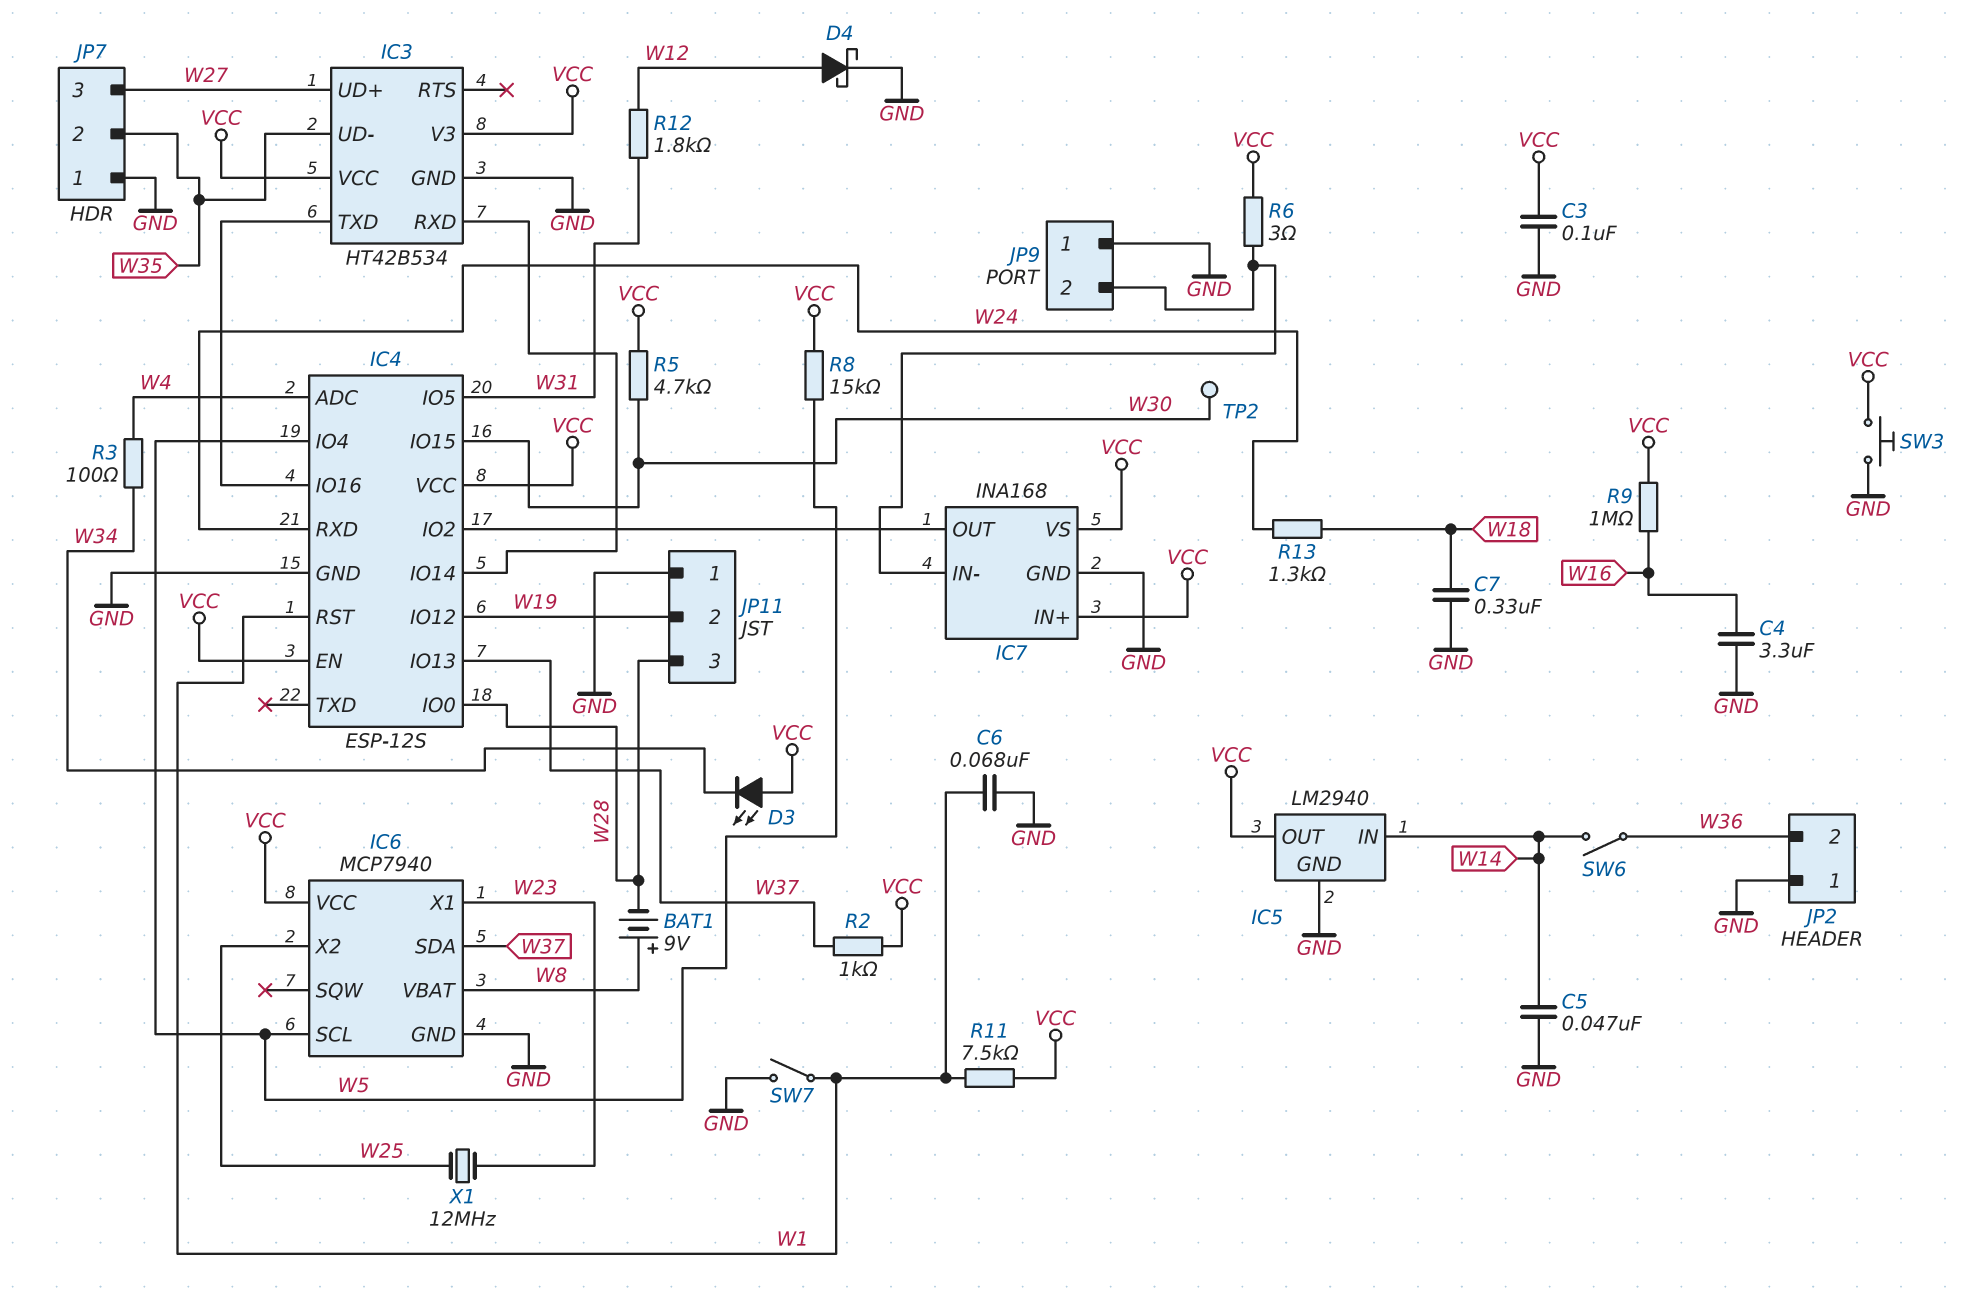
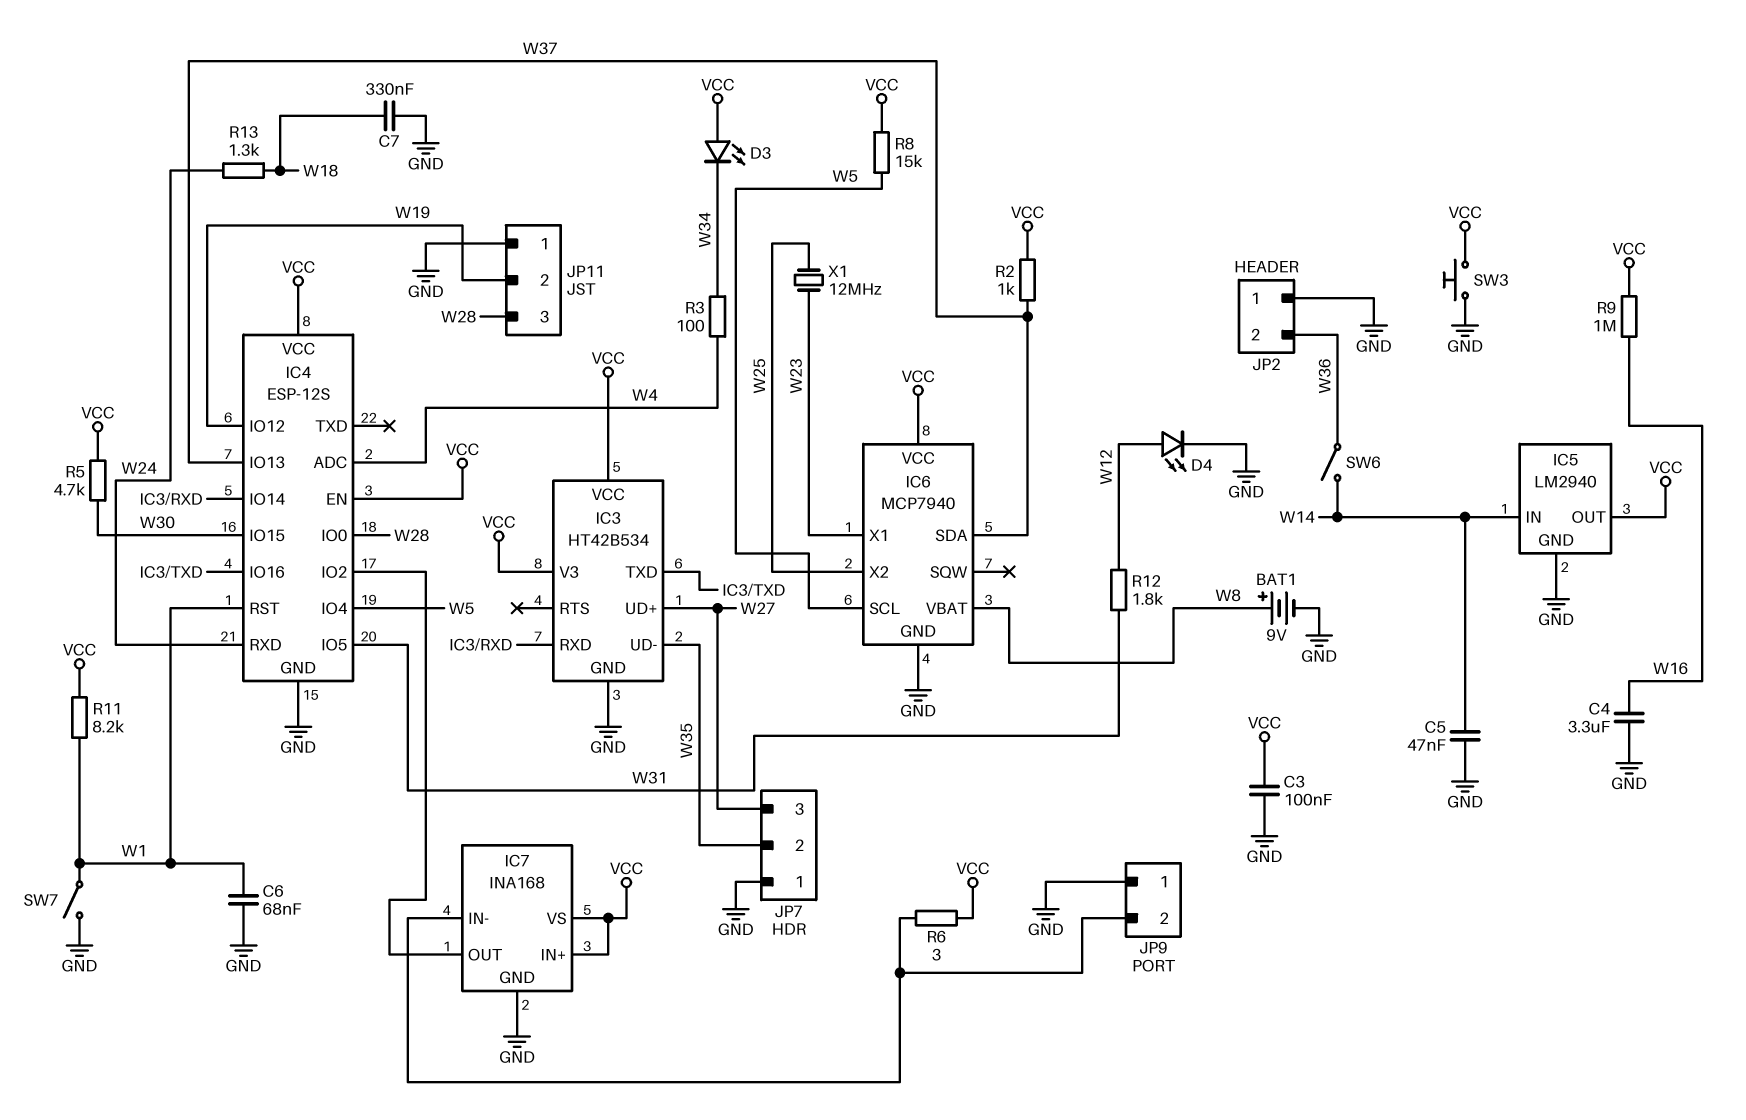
BAT1: 9V (plus W8, minus W28) -> 9V (plus W8, minus GND)
D4: schottky (A W12, K GND) -> LED (A W12, K GND)
R11: 7.5k (VCC, W1) -> 8.2k (VCC, W1)
TP2: test point (W30) -> none

